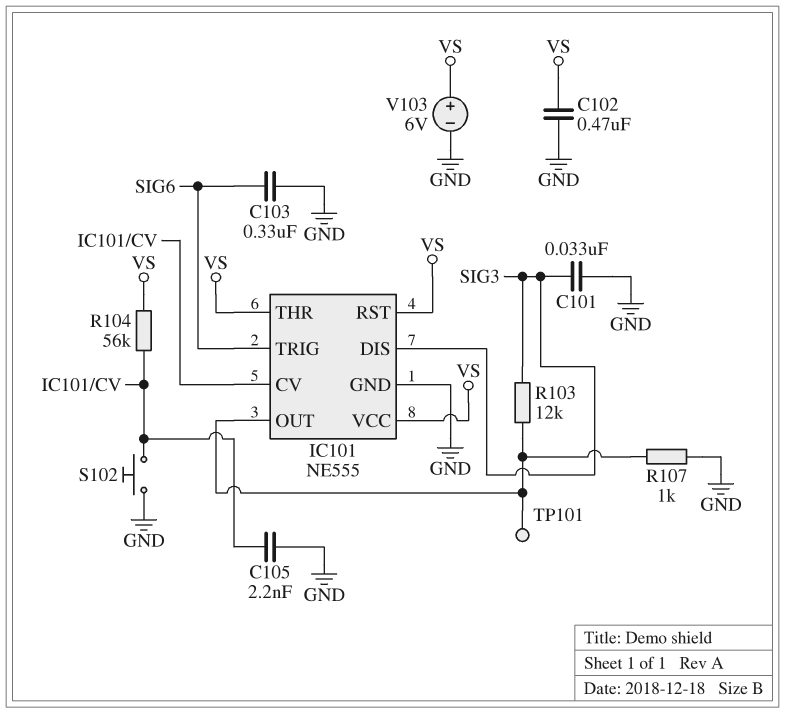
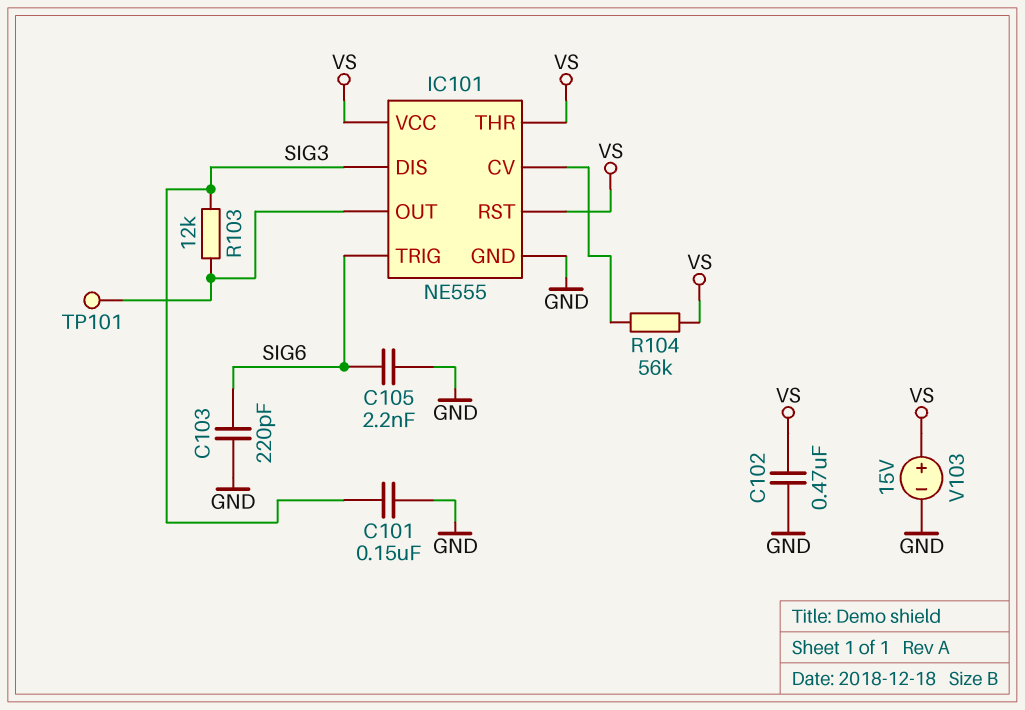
C101: 33nF (GND, SIG3) -> 150nF (GND, SIG3)
C103: 330nF (GND, SIG6) -> 220pF (GND, SIG6)
C105: 2.2nF (GND, IC101/CV) -> 2.2nF (GND, SIG6)
R107: 1k (GND, IC101/OUT) -> none
S102: button (GND, IC101/CV) -> none
V103: 6V (plus VS, minus GND) -> 15V (plus VS, minus GND)

